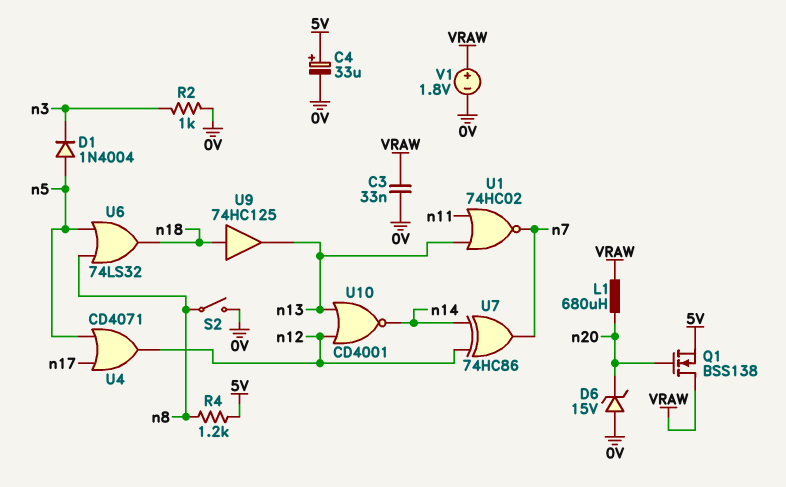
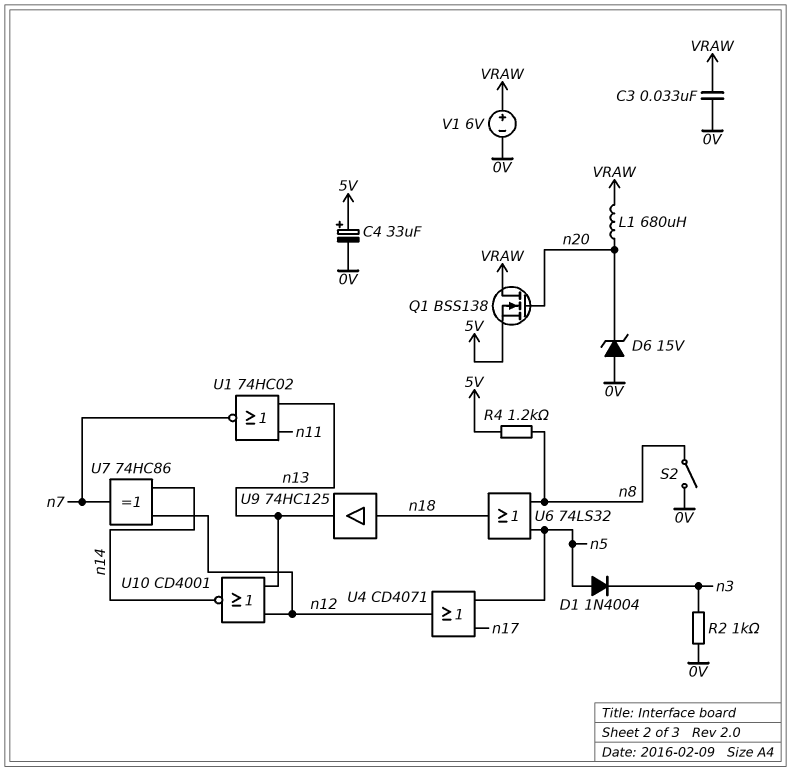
V1: 1.8V (plus VRAW, minus 0V) -> 6V (plus VRAW, minus 0V)

